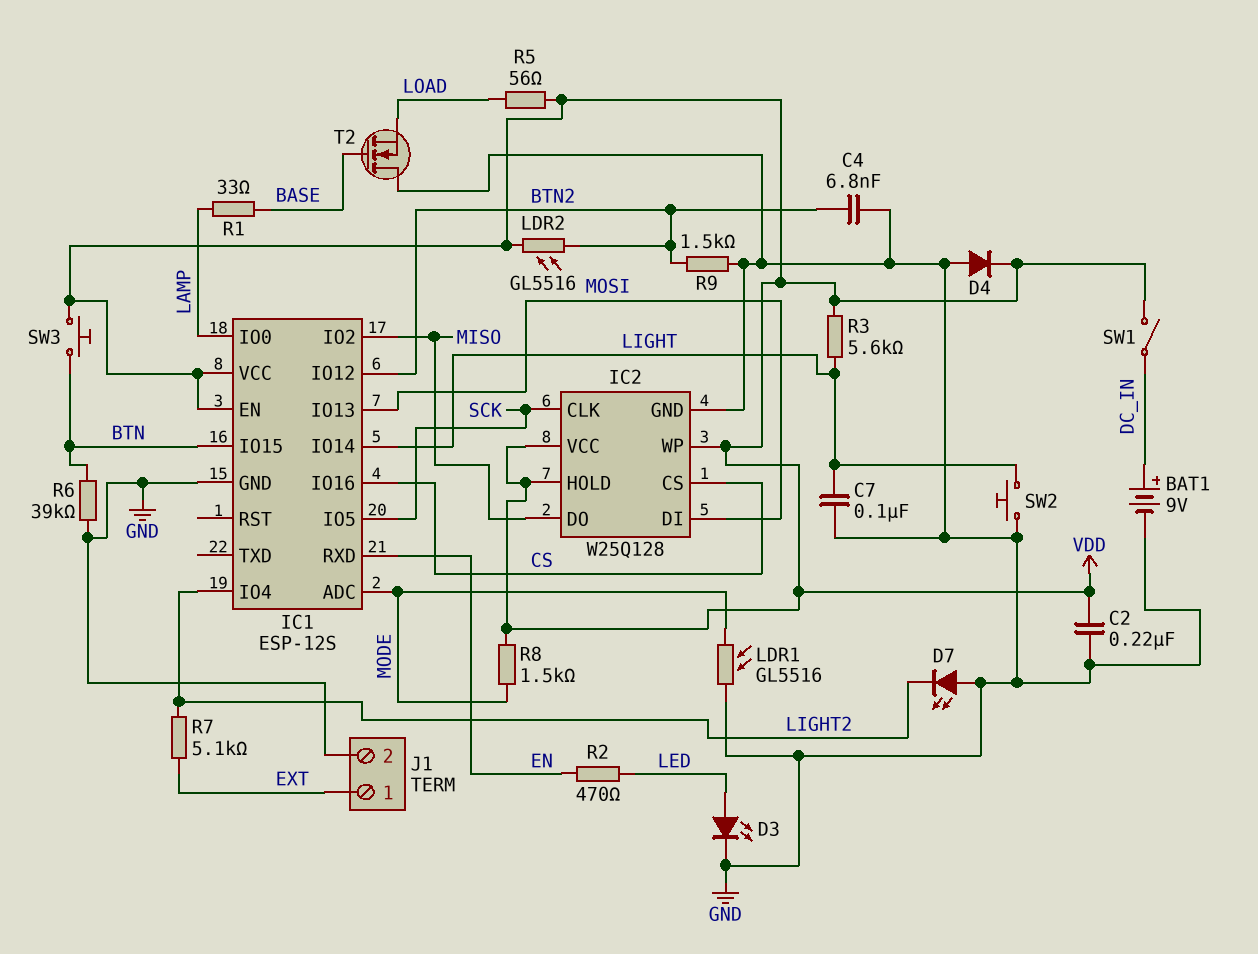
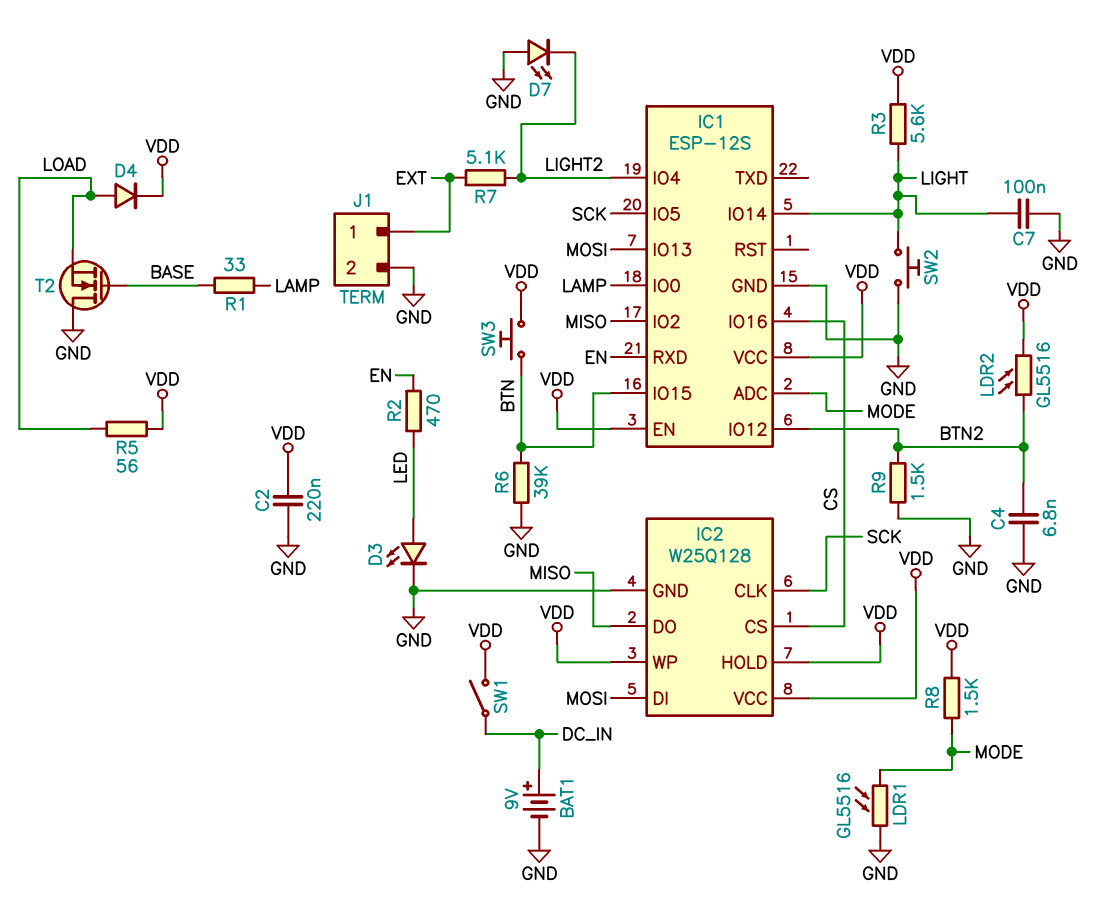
D4: diode (A GND, K VDD) -> diode (A LOAD, K VDD)

